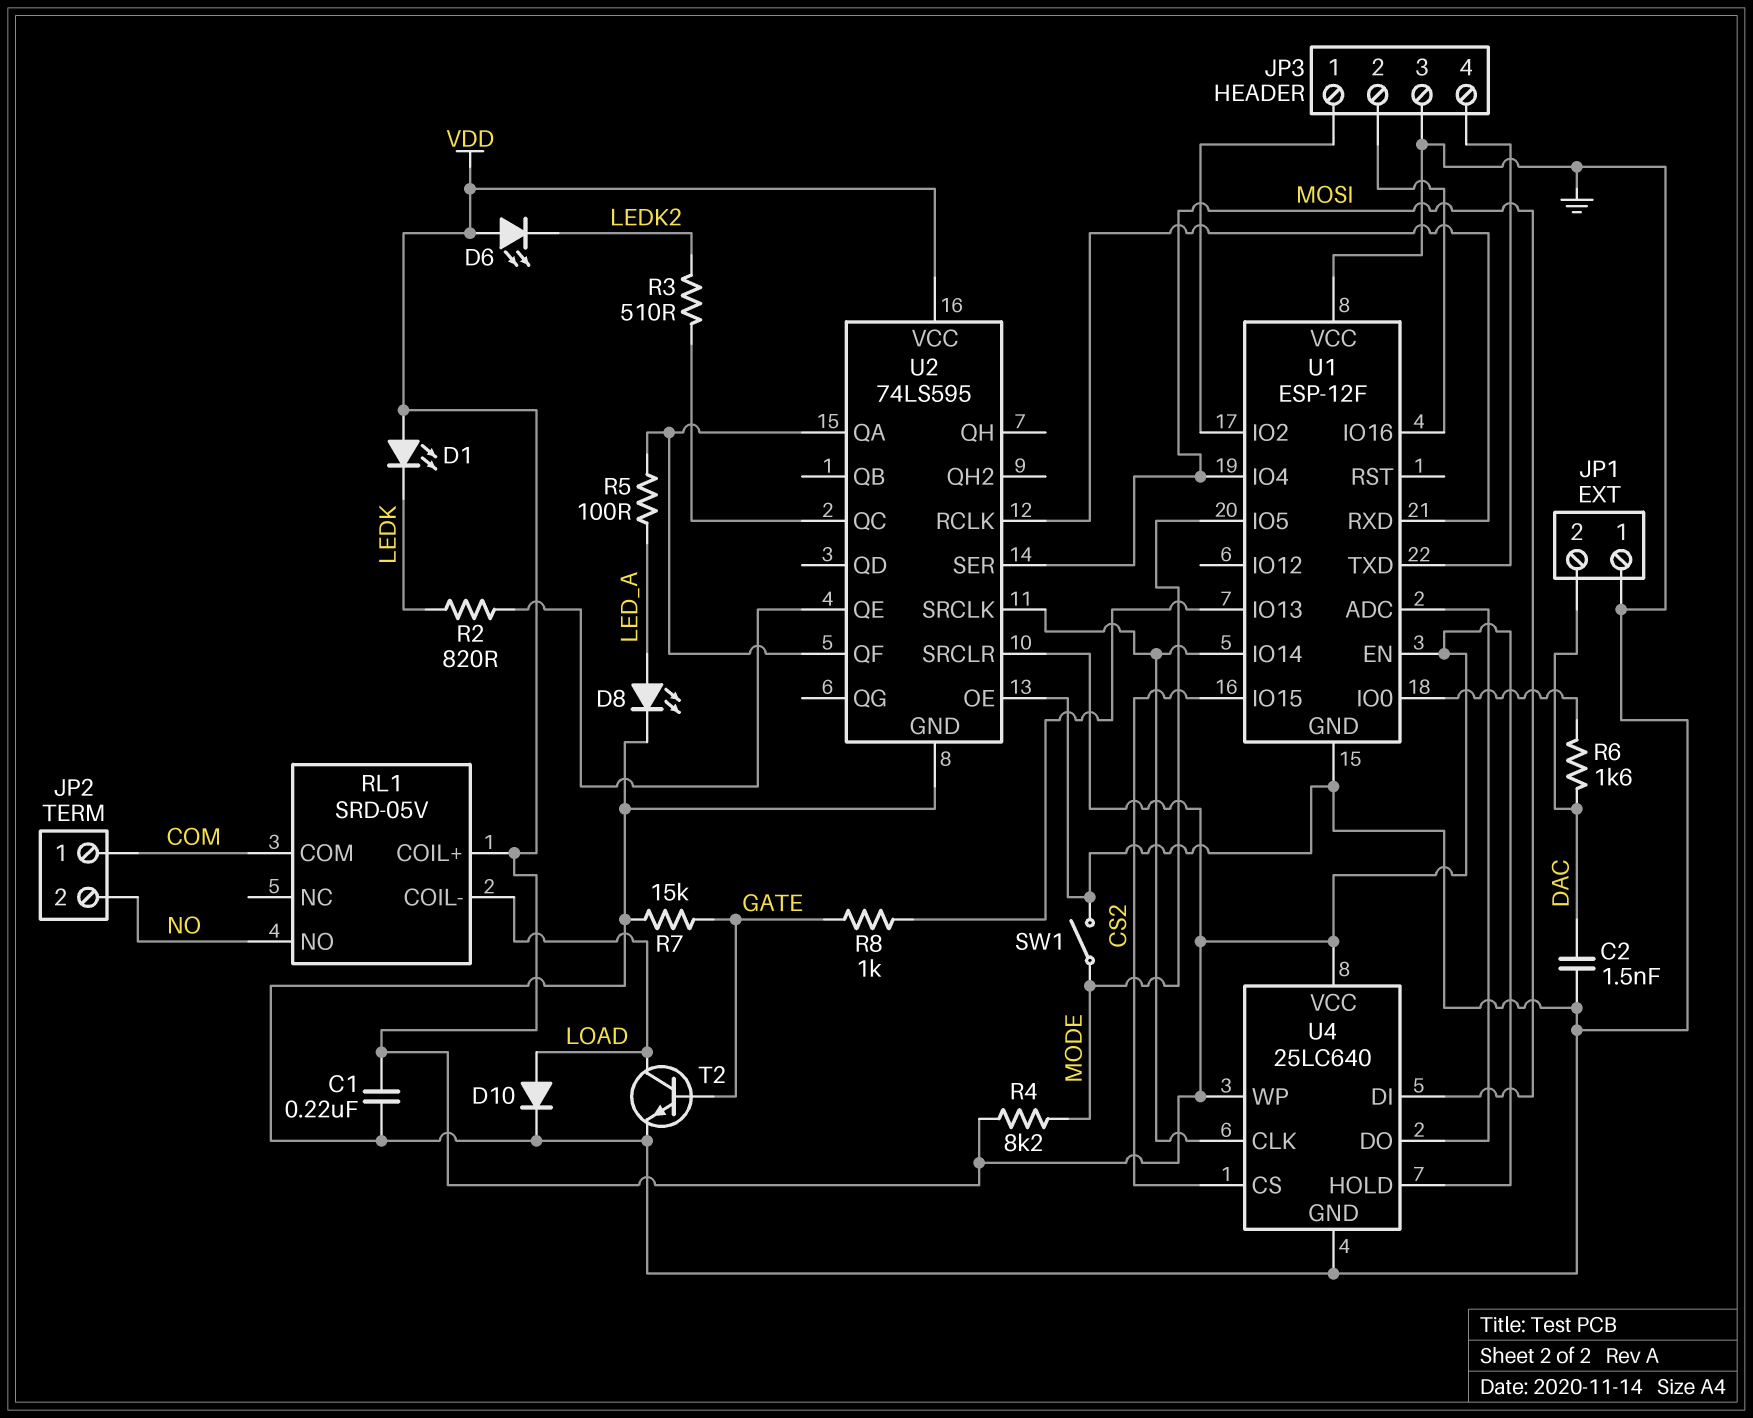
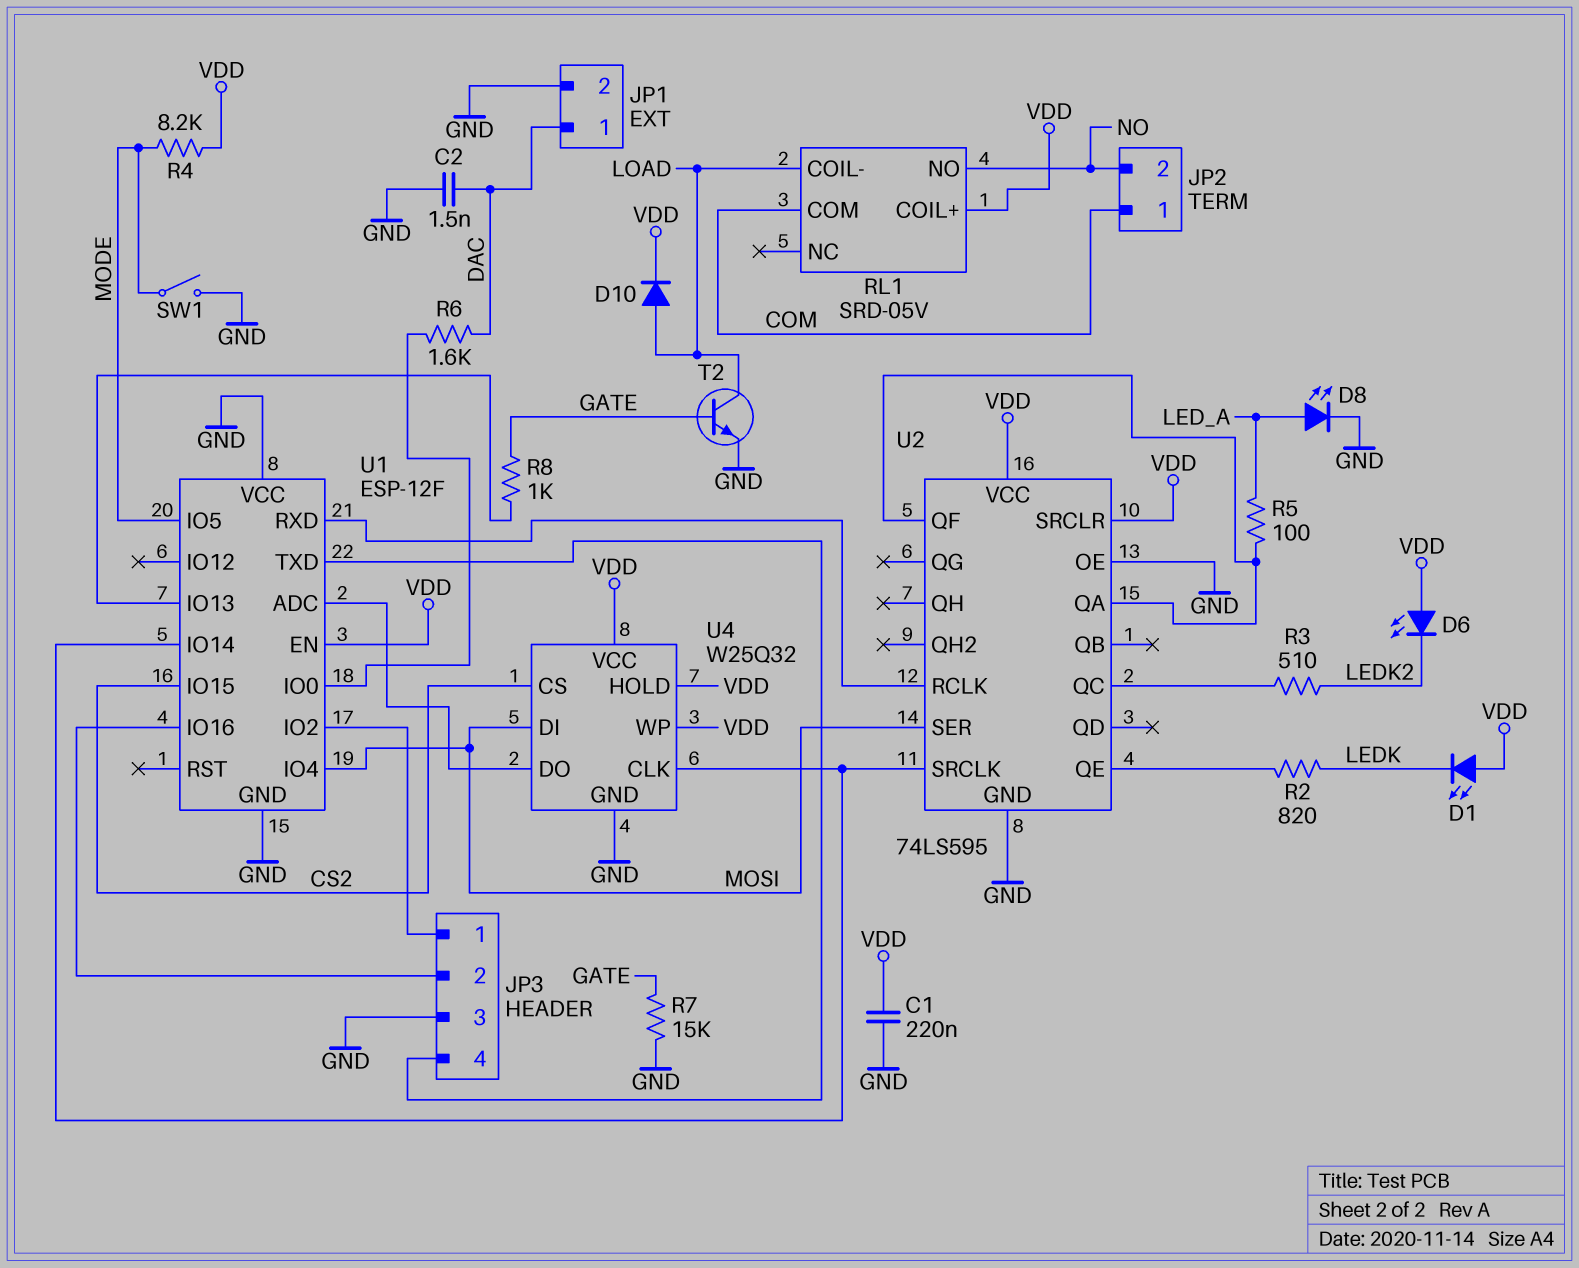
D10: diode (A LOAD, K GND) -> diode (A LOAD, K VDD)
JP1 pin 1: GND -> DAC
JP1 pin 2: DAC -> GND
U4: 25LC640 -> W25Q32

